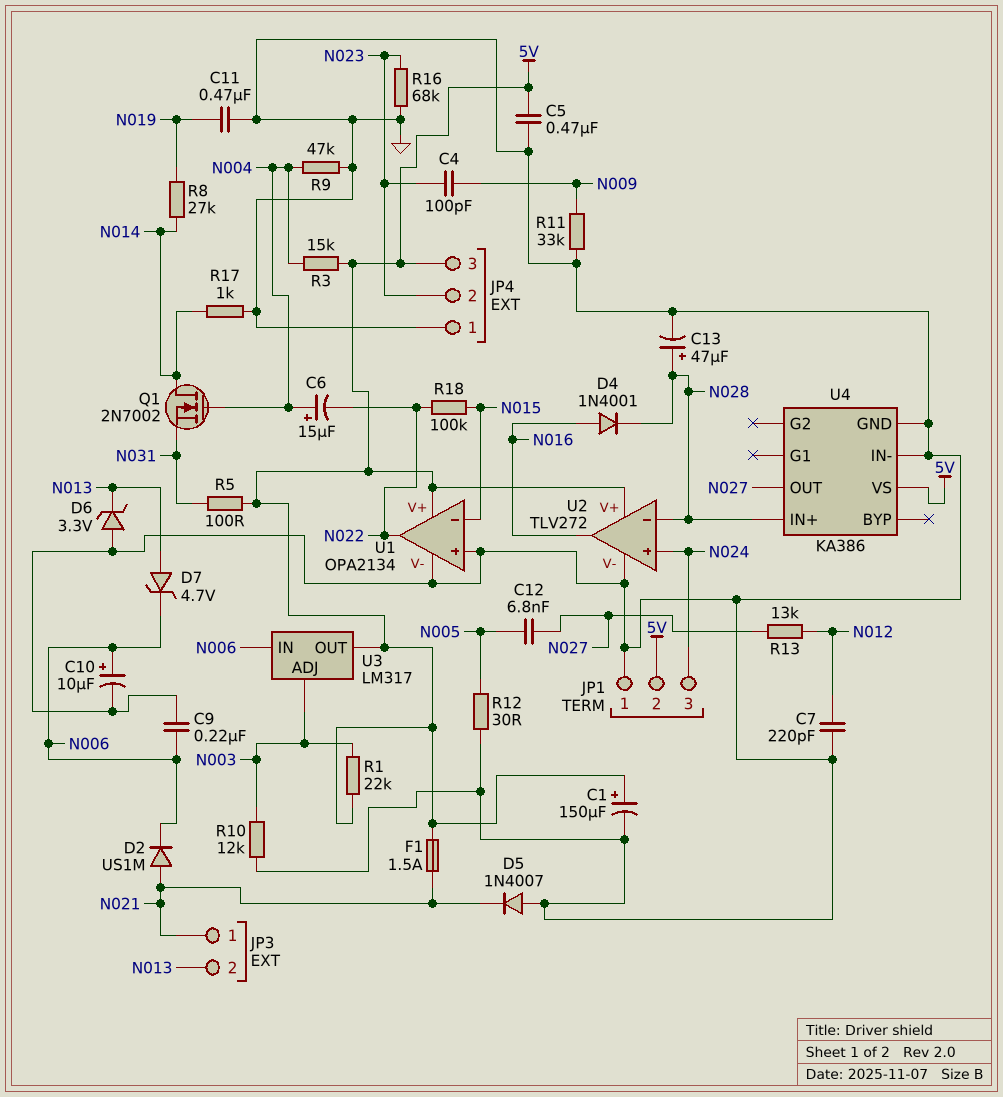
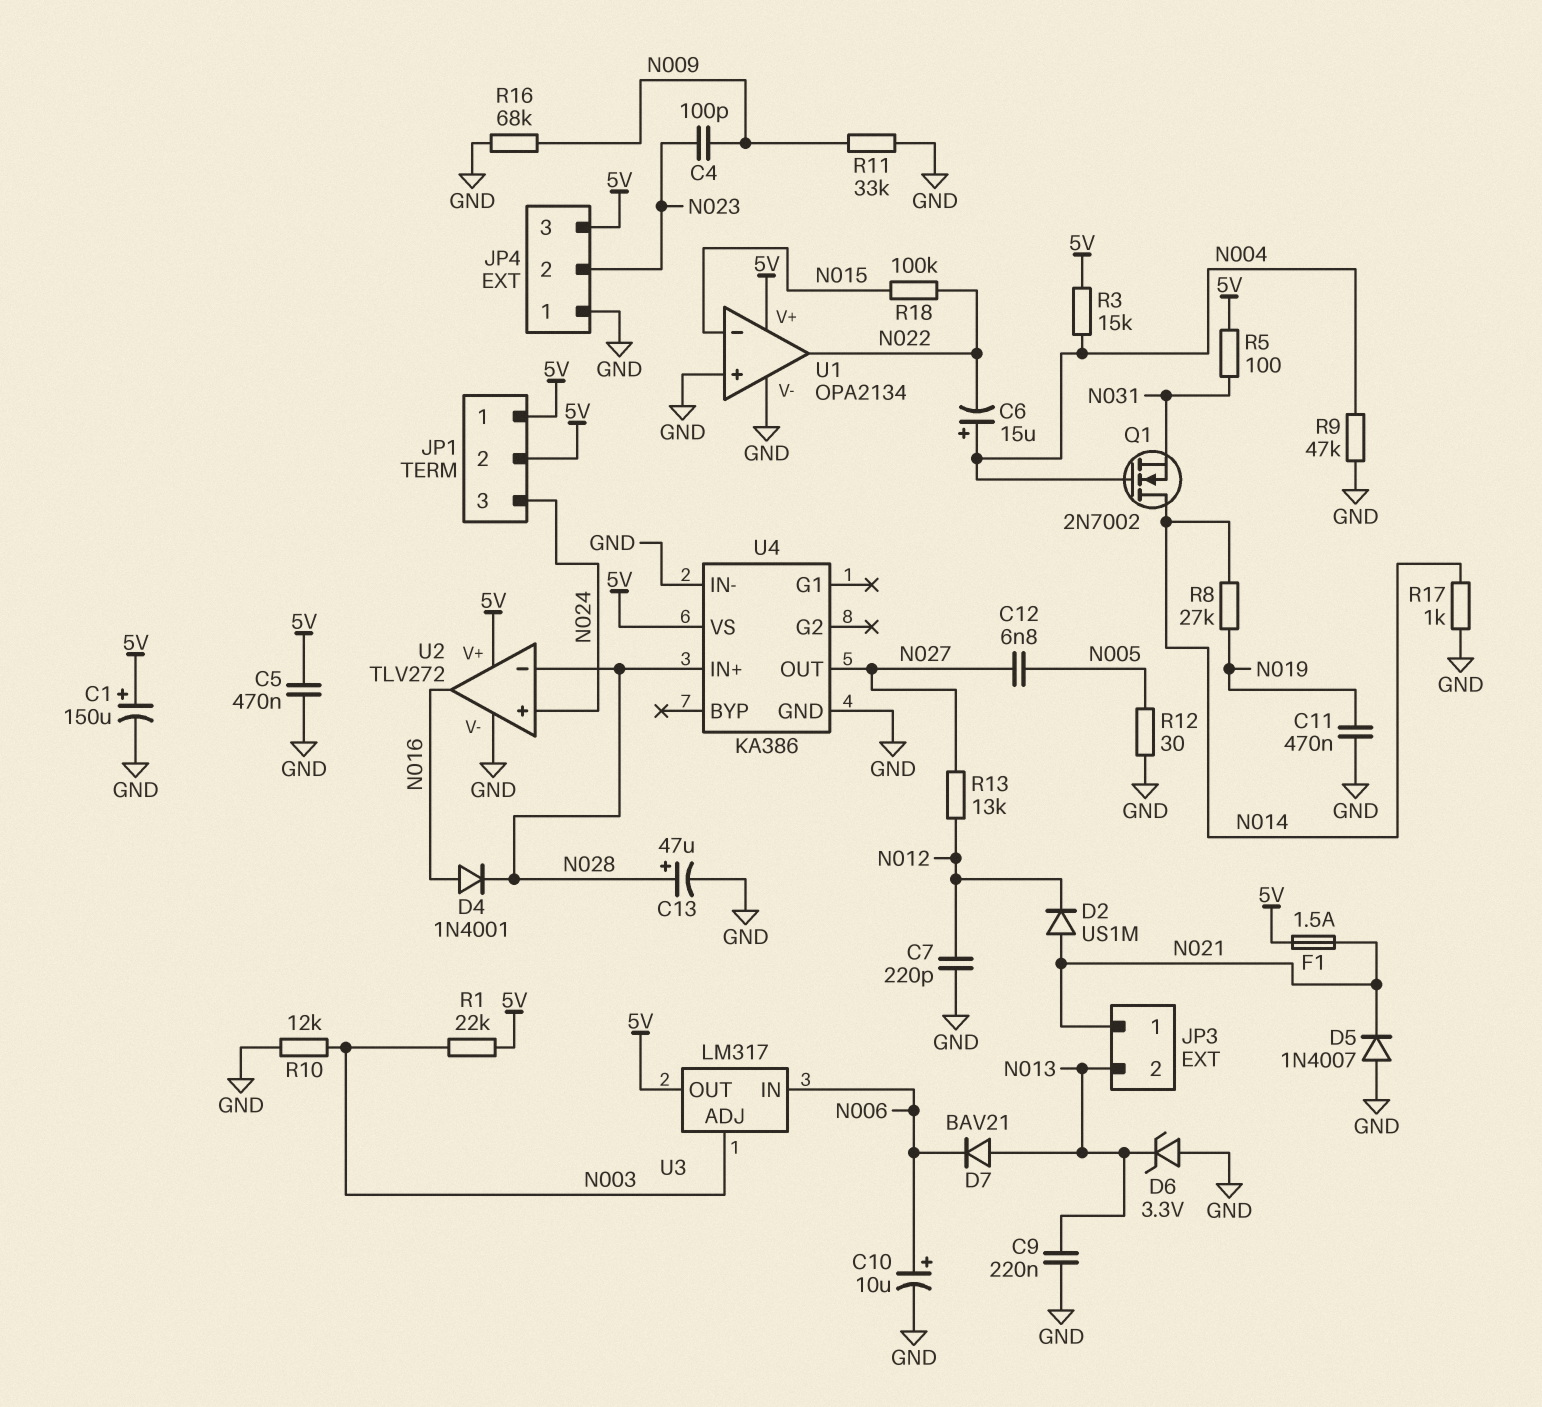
C9: 220nF (GND, N006) -> 220nF (GND, N013)
D2: diode US1M (A N021, K N006) -> diode US1M (A N021, K N012)
D7: zener 4.7V (A N013, K N006) -> diode BAV21 (A N013, K N006)
JP1 pin 1: GND -> 5V
R16: 68k (GND, N023) -> 68k (GND, N009)

